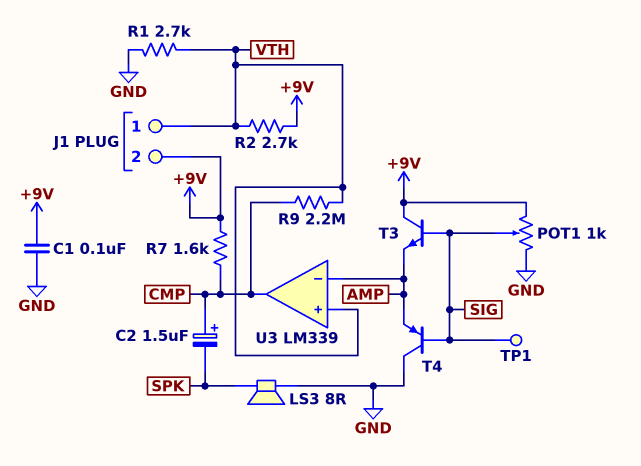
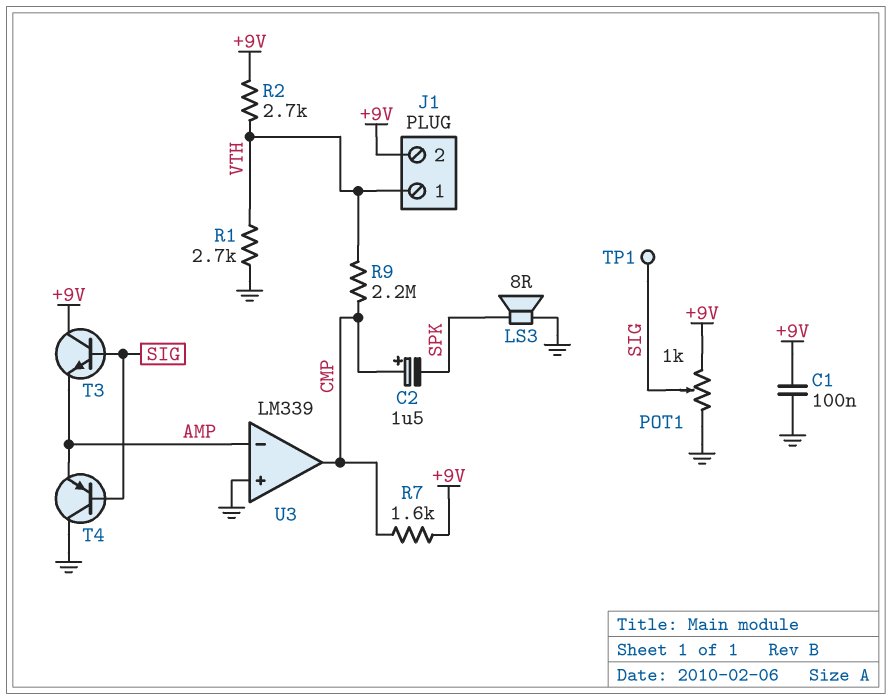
U3 pin in+: VTH -> GND

